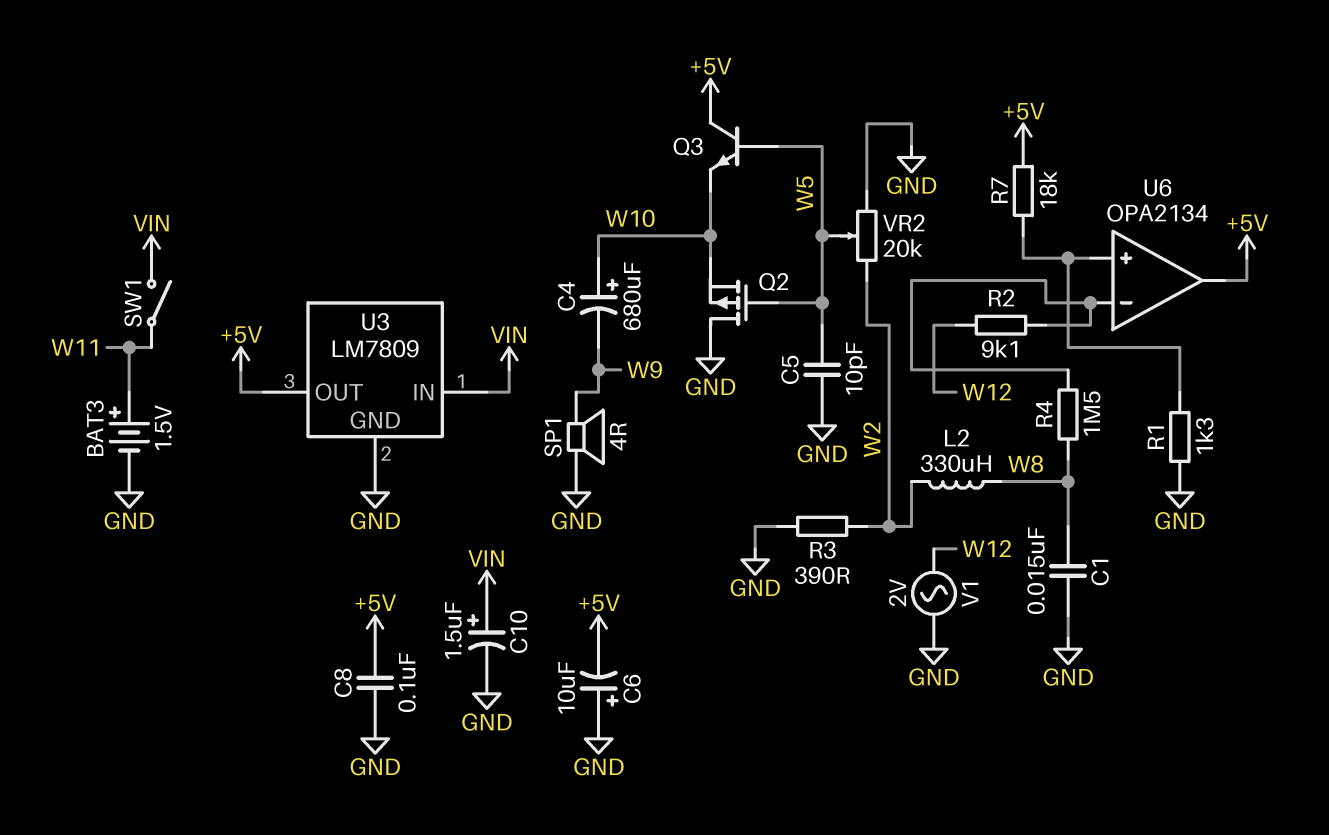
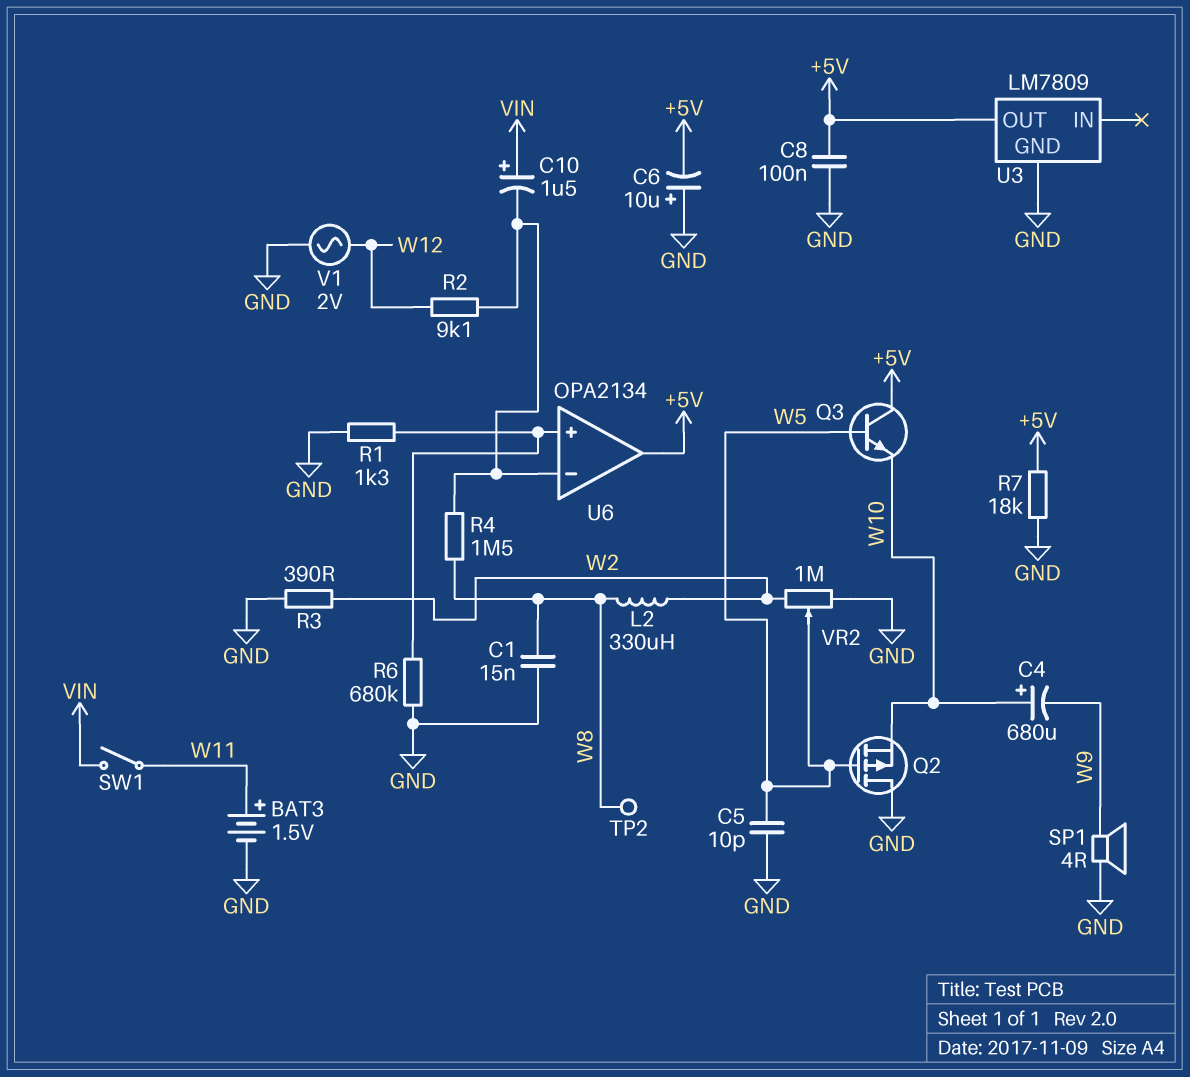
C10: 1.5uF (plus VIN, minus GND) -> 1.5uF (plus VIN, minus U6/in-)
R6: none -> 680k (GND, U6/in+)
R7: 18k (+5V, U6/in+) -> 18k (+5V, GND)
TP2: none -> test point (W8)
U3 pin IN: VIN -> none
VR2: 20k (GND, W2, wiper W5) -> 1M (GND, W2, wiper W5)

